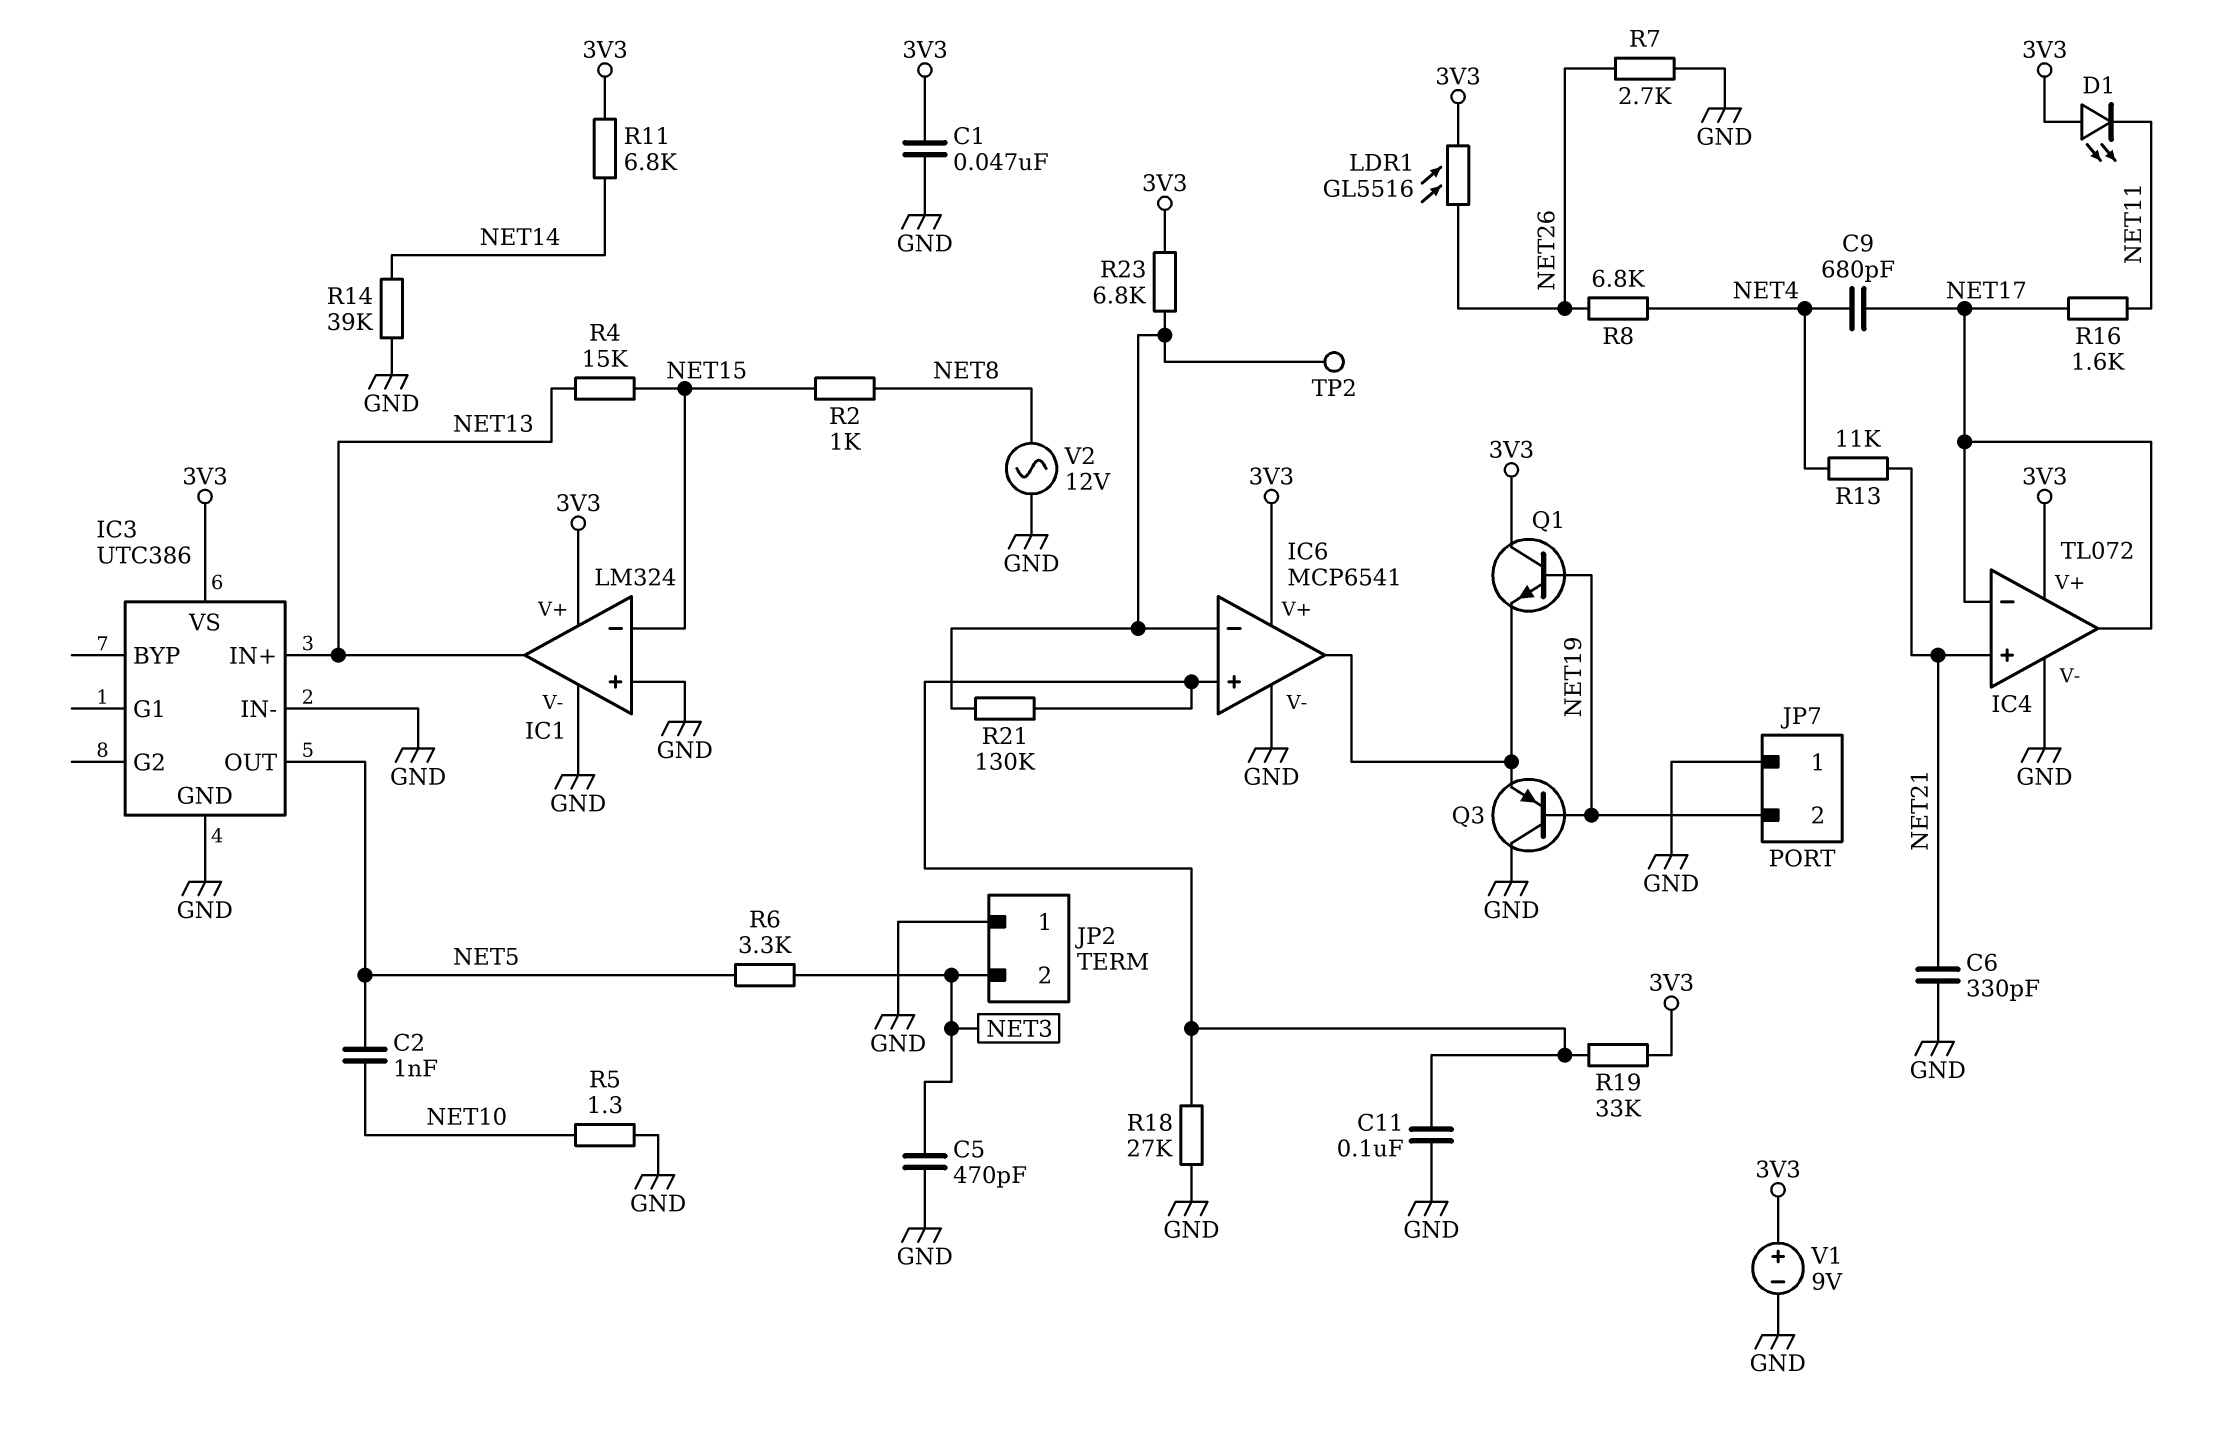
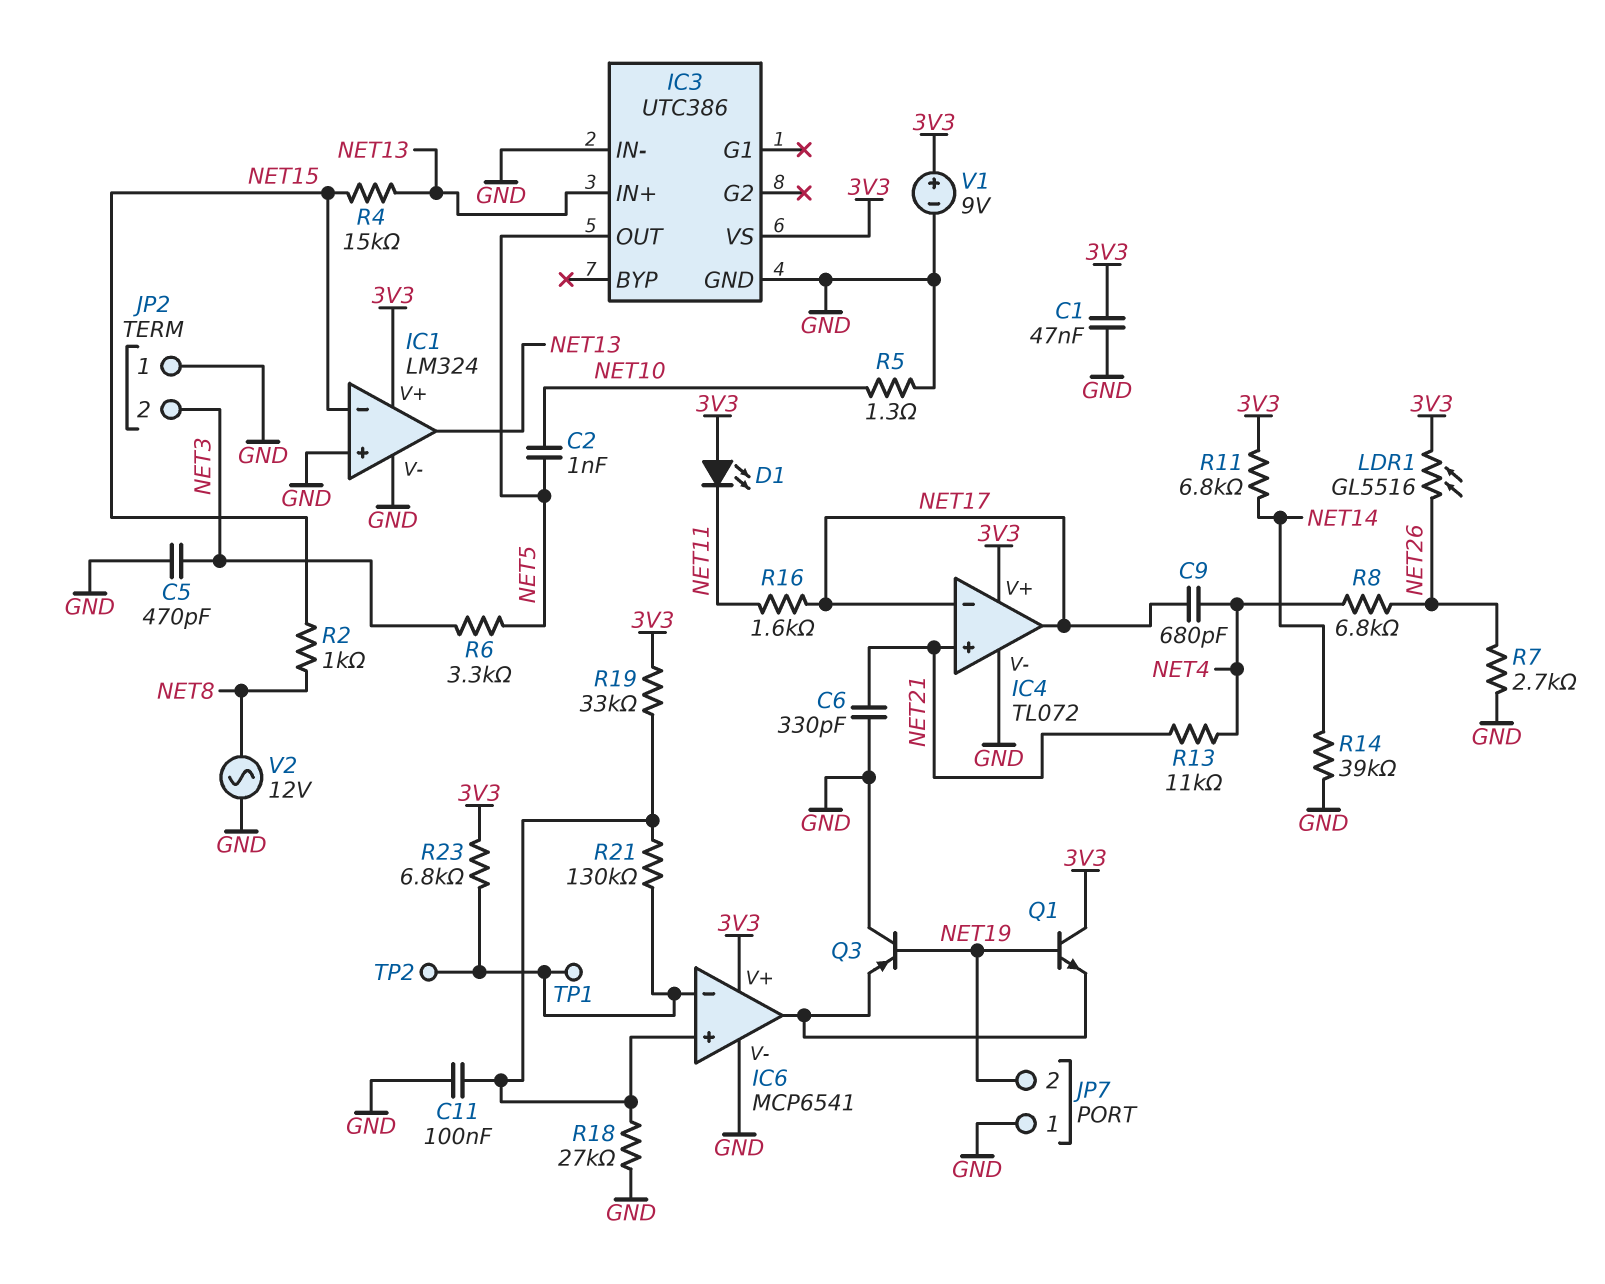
TP1: none -> test point (IC6/in-)

